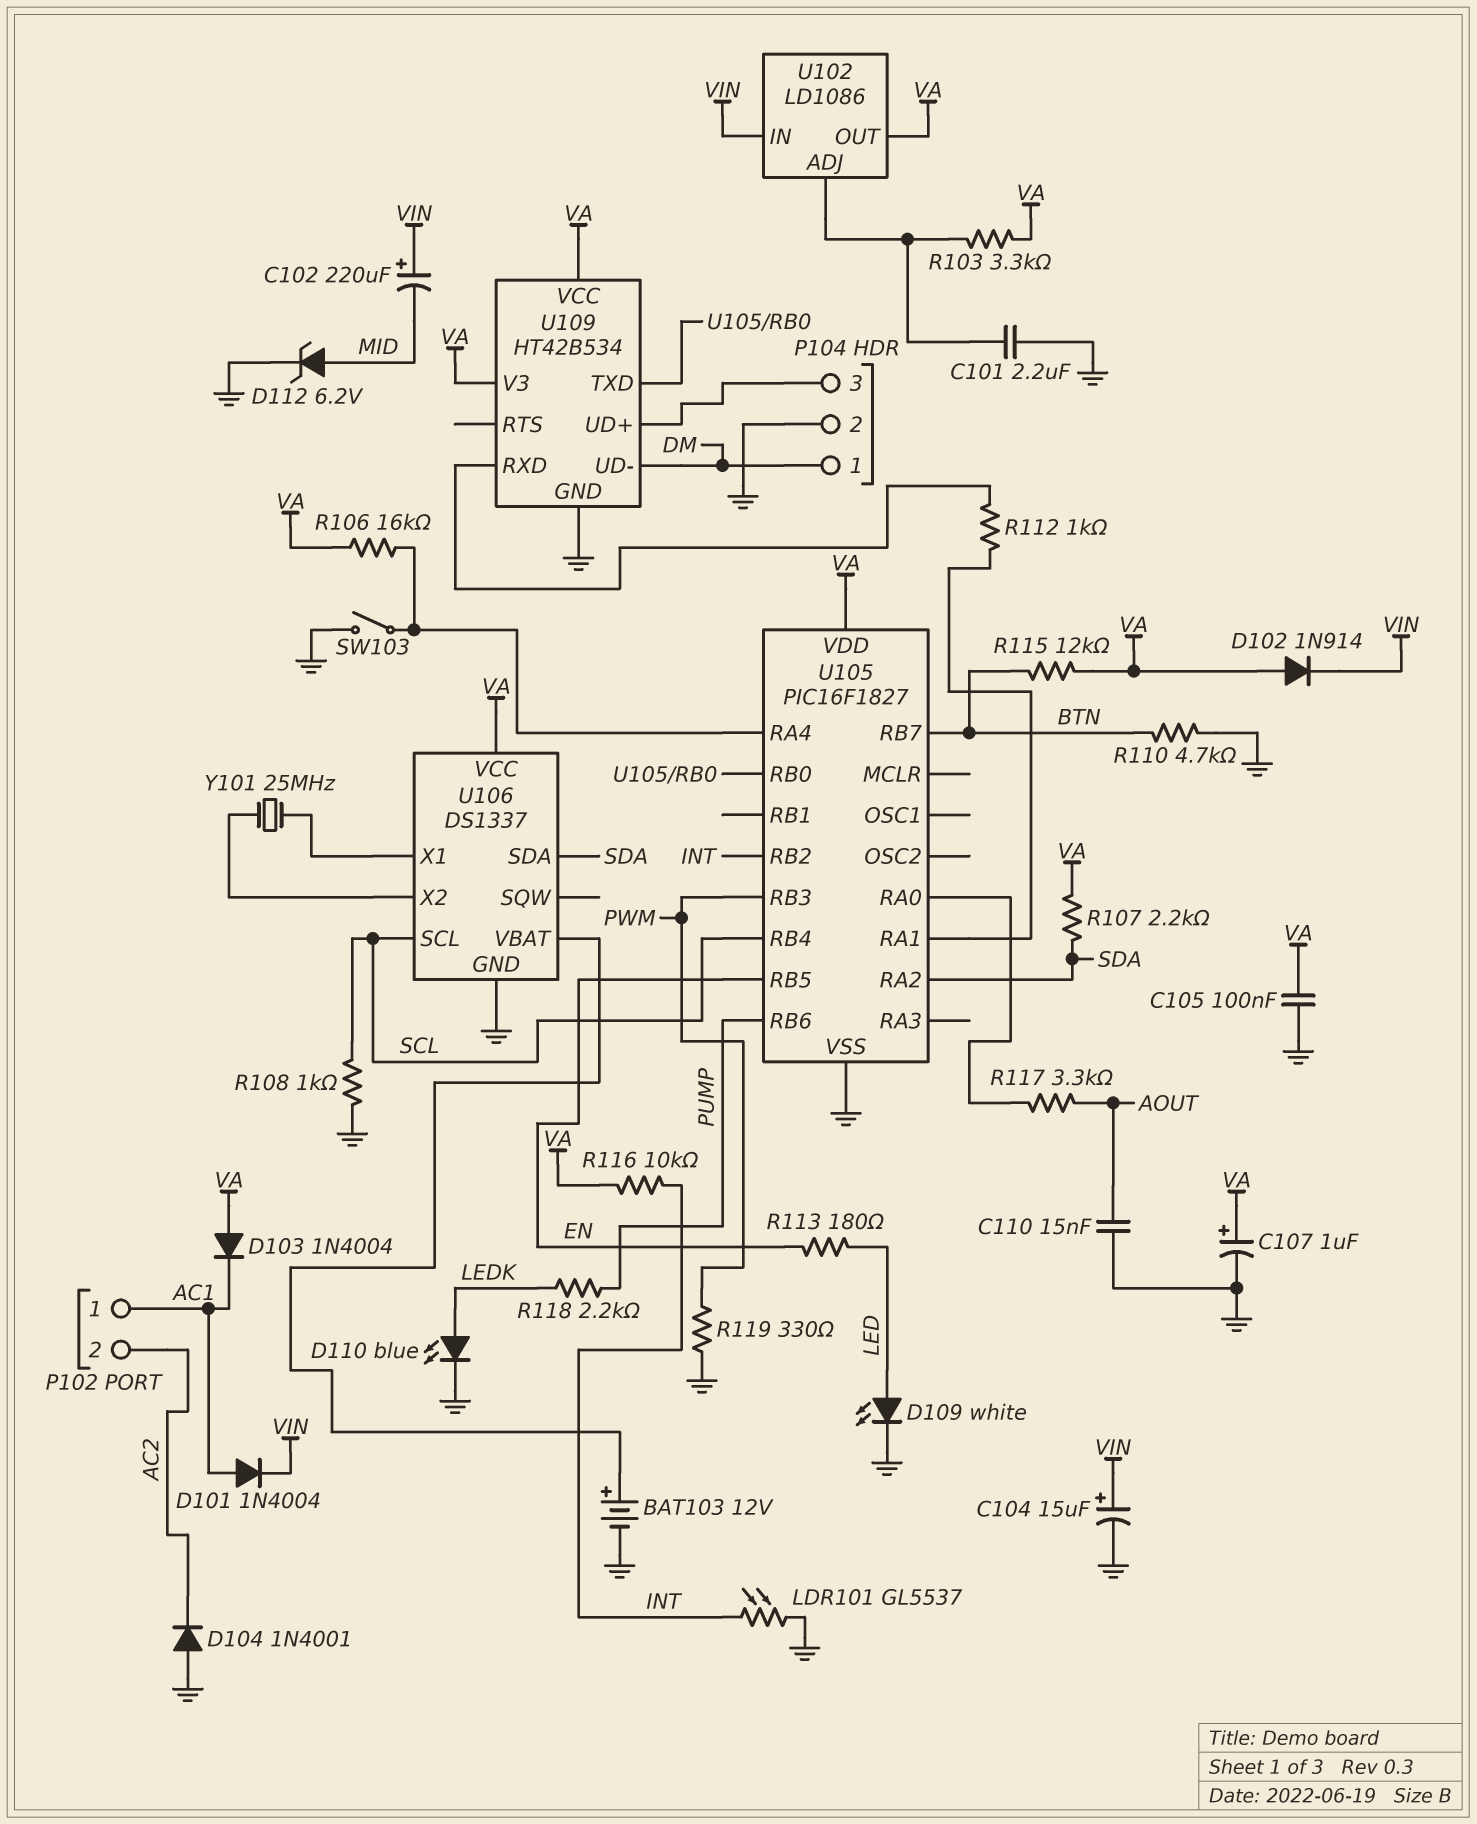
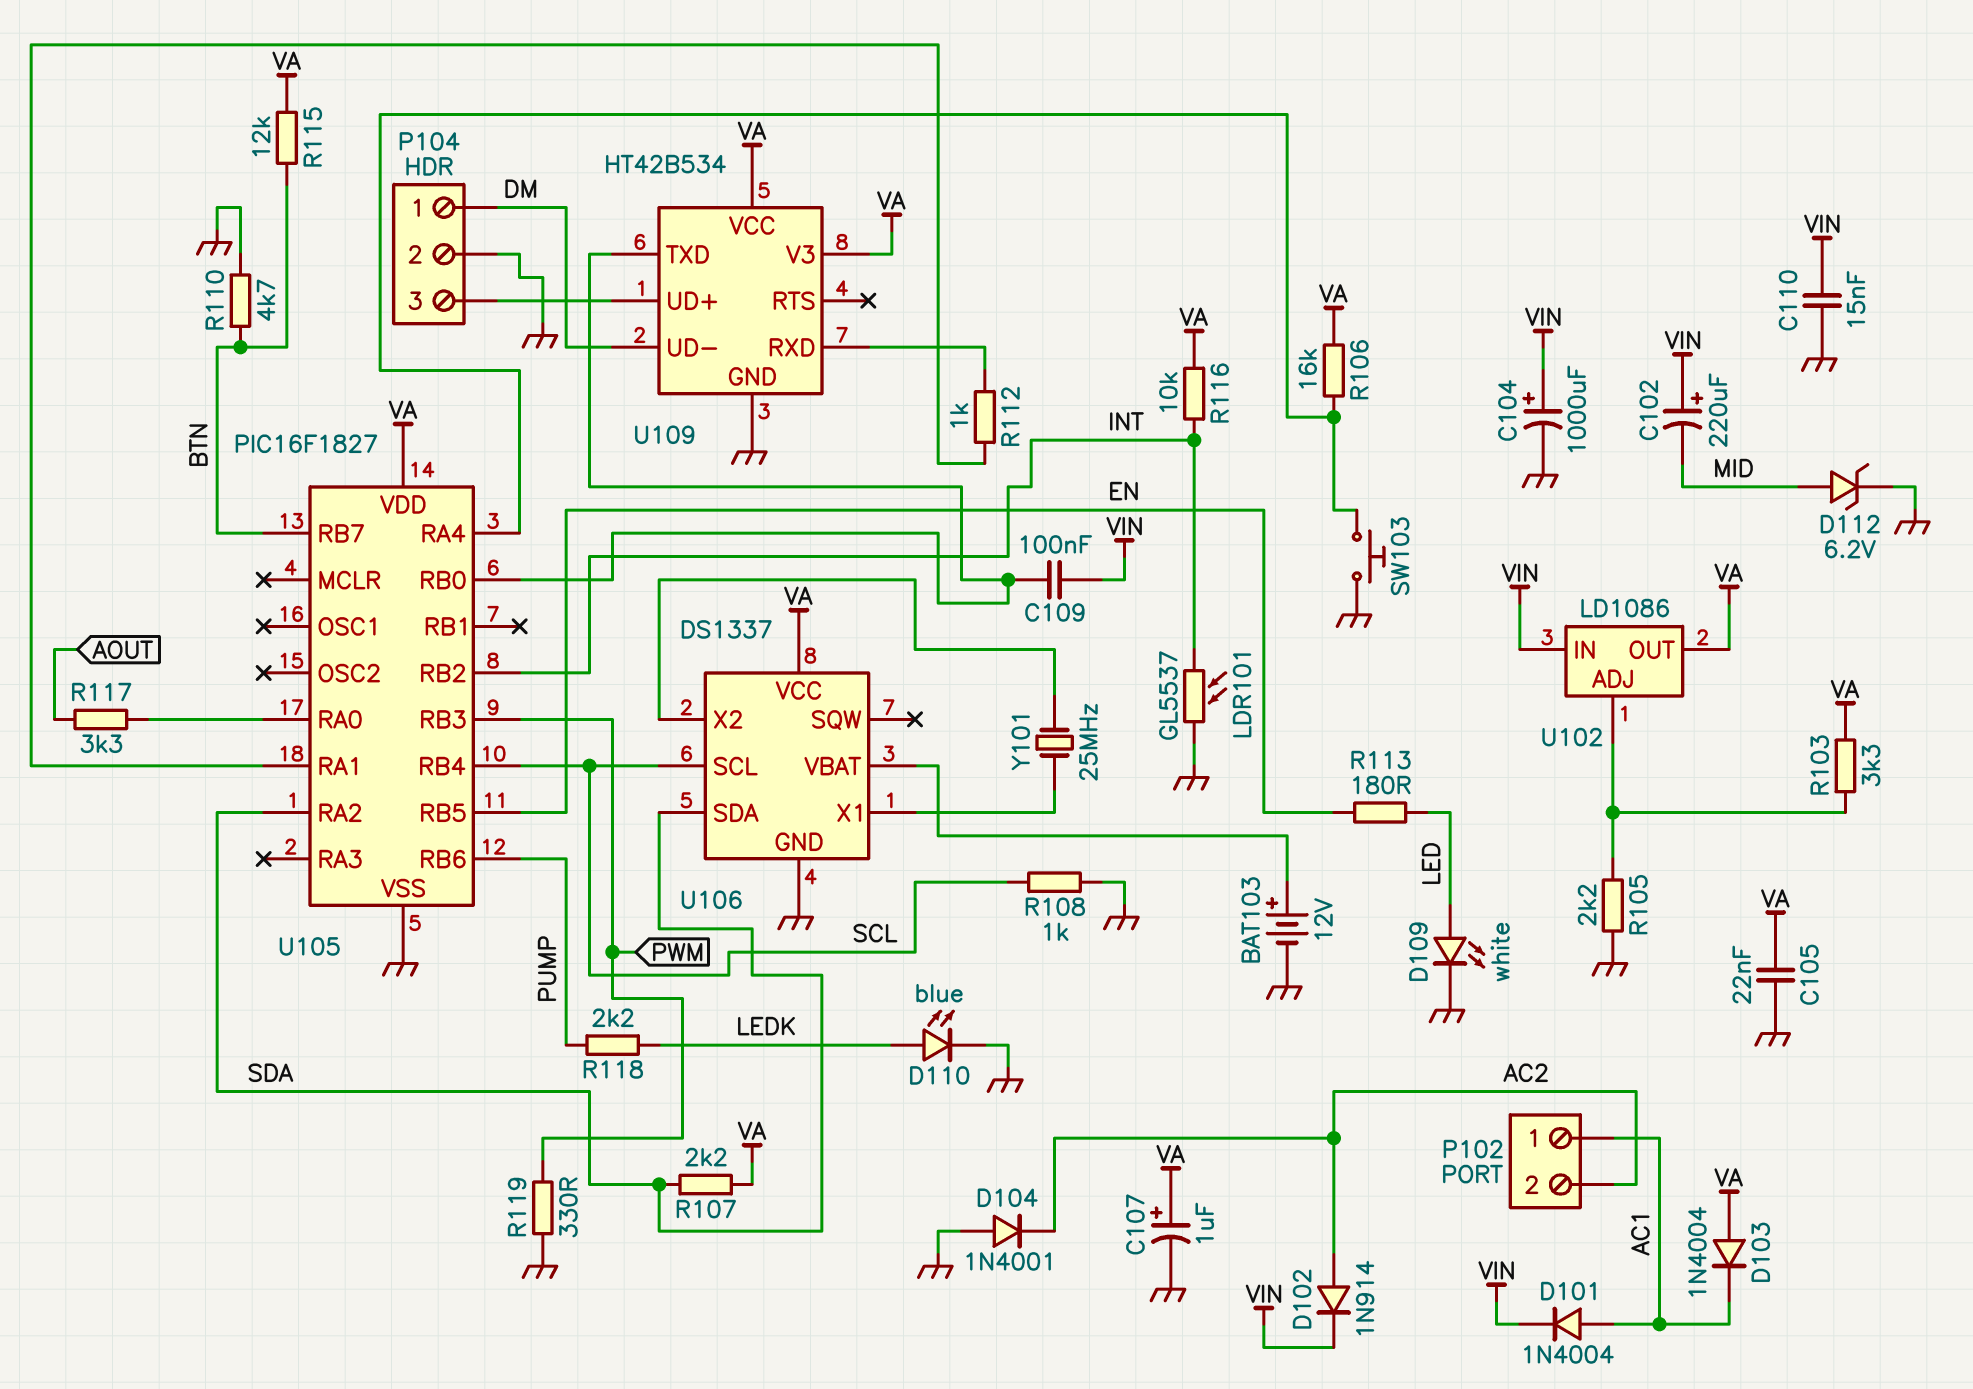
C101: 2.2uF (GND, U102/ADJ) -> none
C104: 15uF (plus VIN, minus GND) -> 1000uF (plus VIN, minus GND)
C105: 100nF (GND, VA) -> 22nF (GND, VA)
C109: none -> 100nF (U105/RB0, VIN)
C110: 15nF (AOUT, GND) -> 15nF (GND, VIN)
D102: diode 1N914 (A VA, K VIN) -> diode 1N914 (A AC2, K VIN)
R105: none -> 2.2k (GND, U102/ADJ)
SW103: switch (GND, U105/RA4) -> button (GND, U105/RA4)

